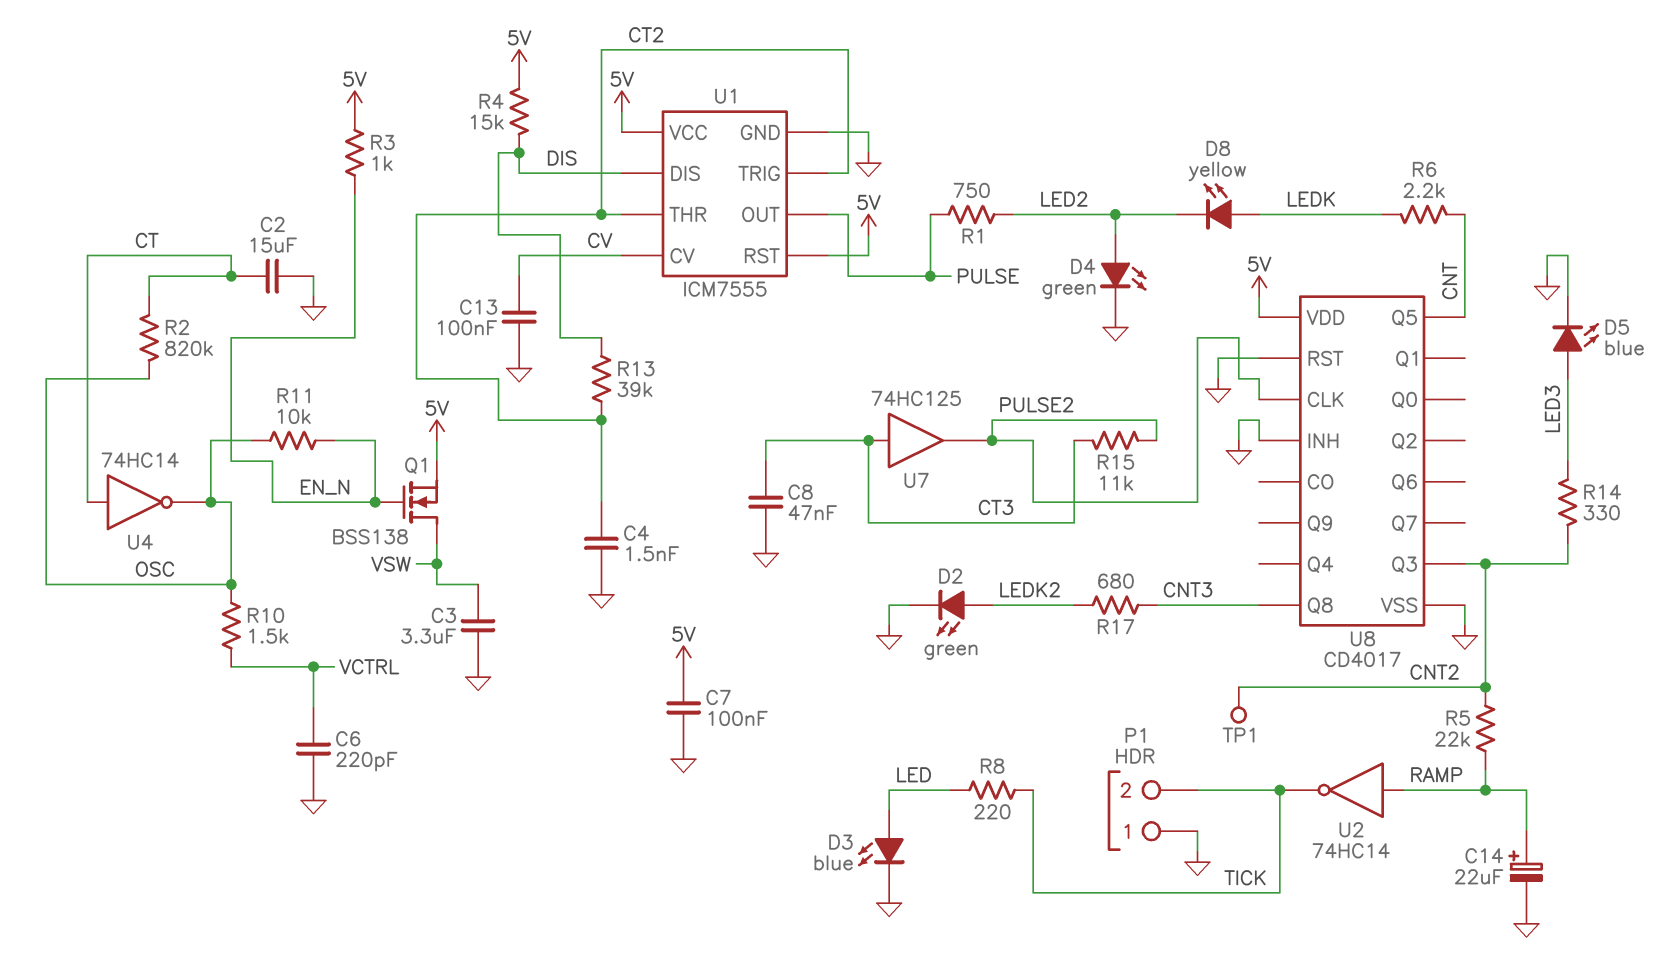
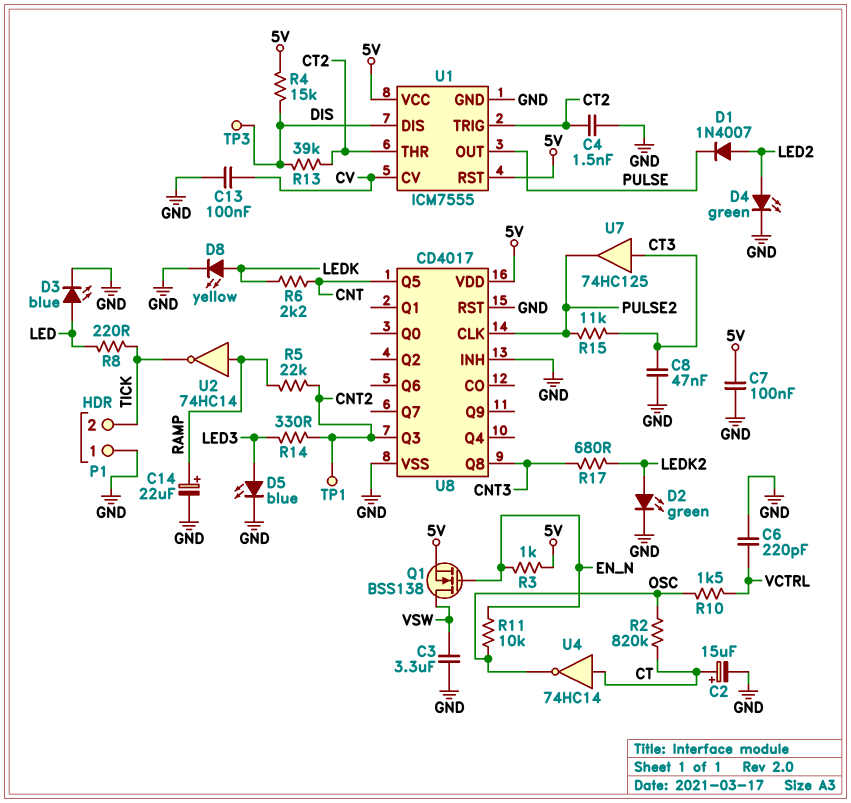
C2: 15uF (CT, GND) -> 15uF (plus CT, minus GND)
D1: none -> diode 1N4007 (A LED2, K PULSE)
D8: LED yellow (A LEDK, K LED2) -> LED yellow (A LEDK, K GND)
R1: 750 (LED2, PULSE) -> none
TP3: none -> test point (DIS)

